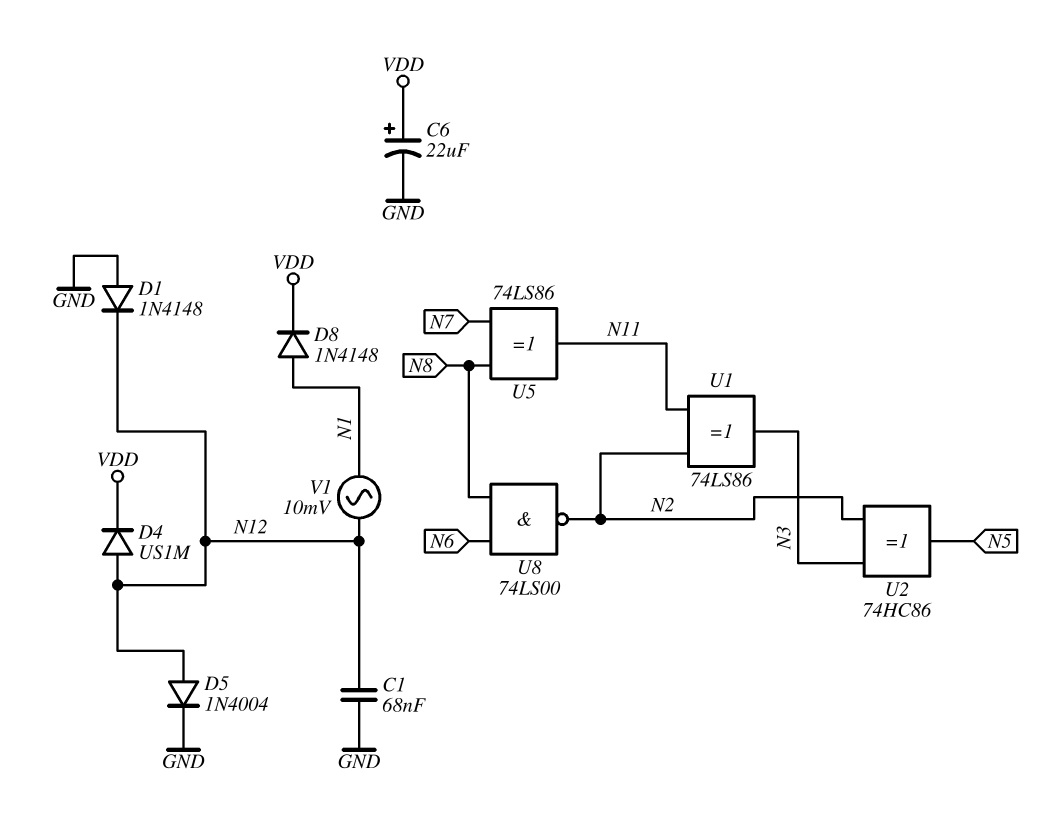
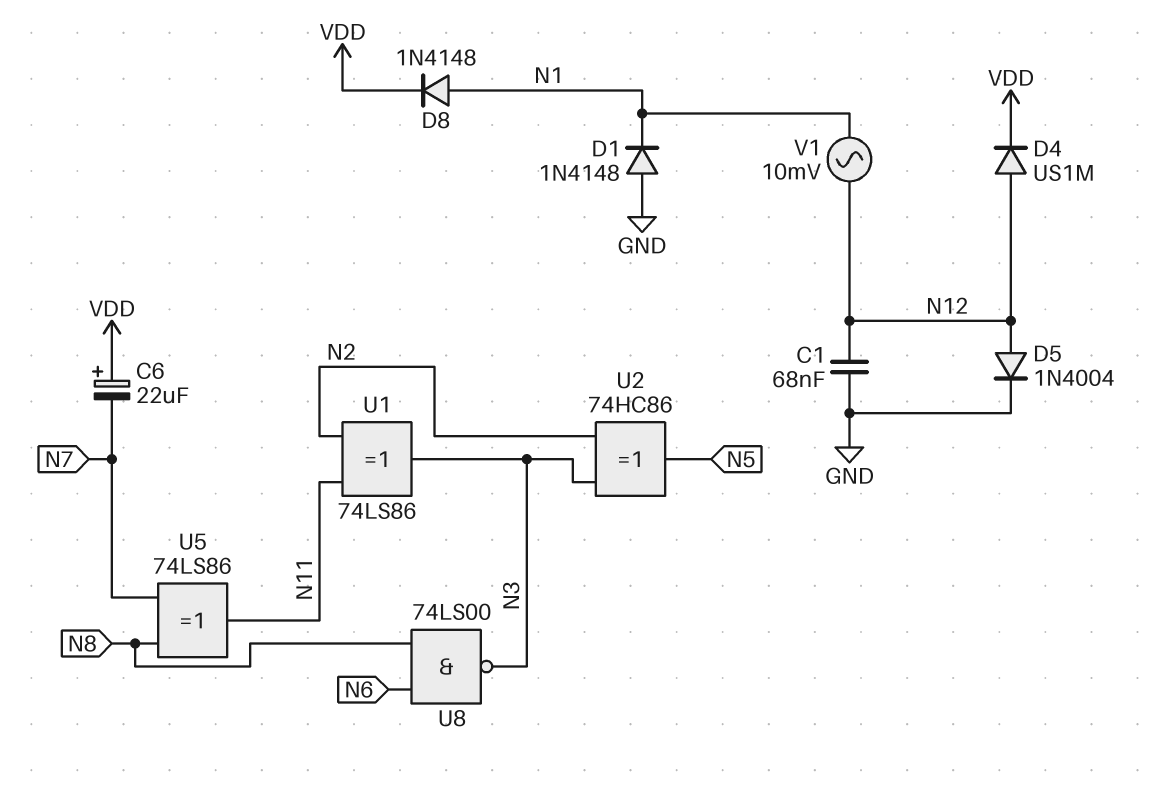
C6: 22uF (plus VDD, minus GND) -> 22uF (plus VDD, minus N7)
D1: diode 1N4148 (A GND, K N12) -> diode 1N4148 (A GND, K N1)
U8: NAND 74LS00 (in N6, in N8, out N2) -> NAND 74LS00 (in N6, in N8, out N3)

